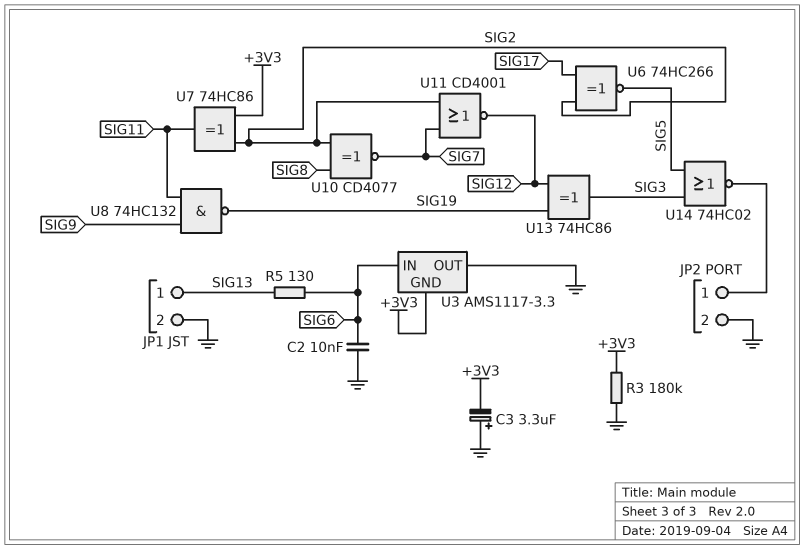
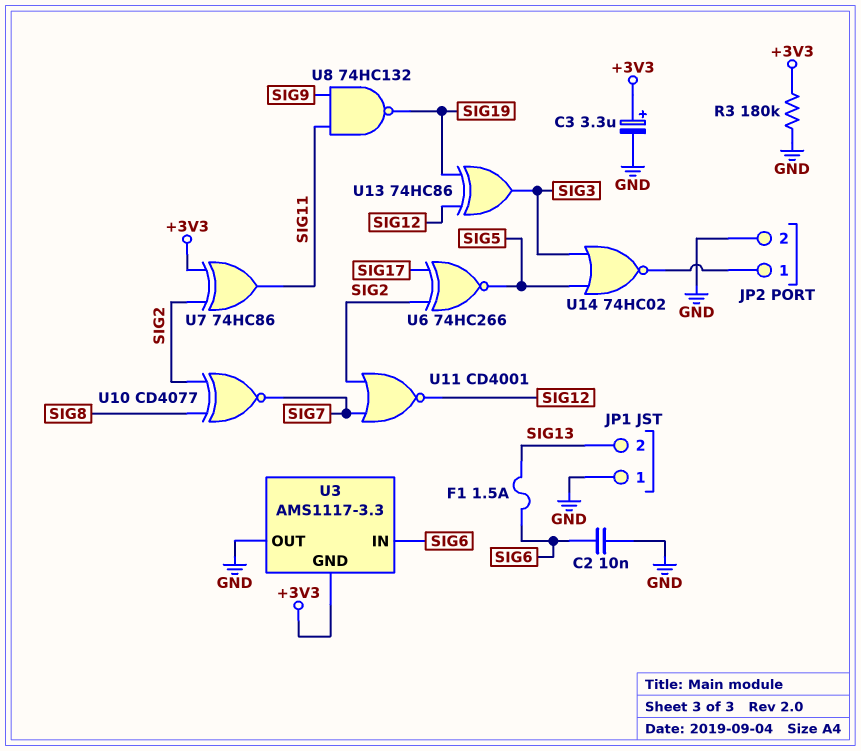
C3: 3.3uF (plus GND, minus +3V3) -> 3.3uF (plus +3V3, minus GND)
F1: none -> 1.5A (SIG6, SIG13)
JP1 pin 1: SIG13 -> GND
JP1 pin 2: GND -> SIG13
R5: 130 (SIG6, SIG13) -> none

